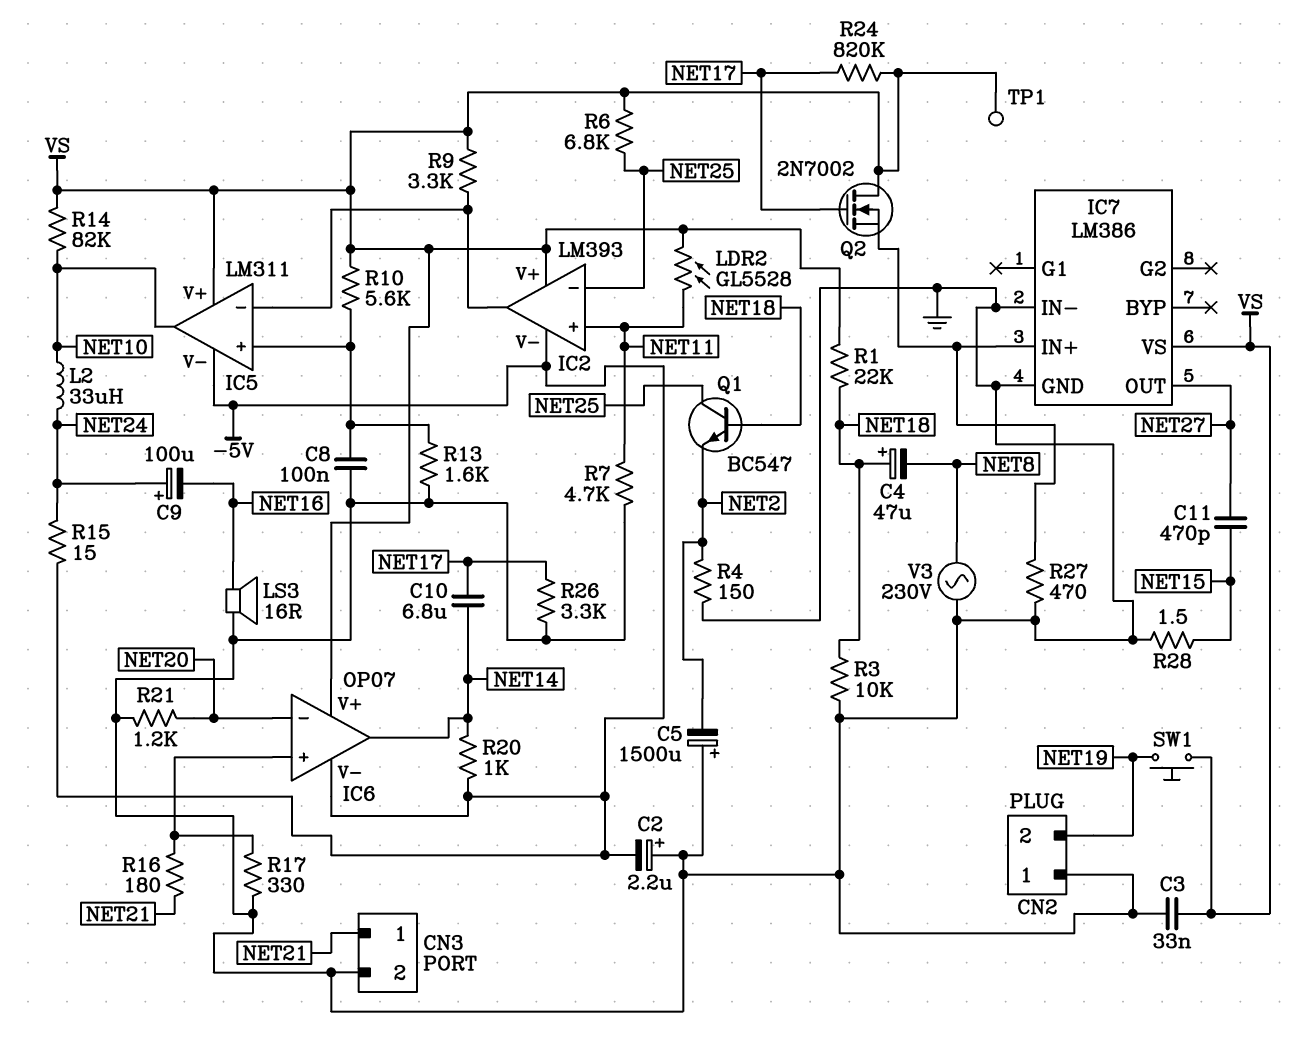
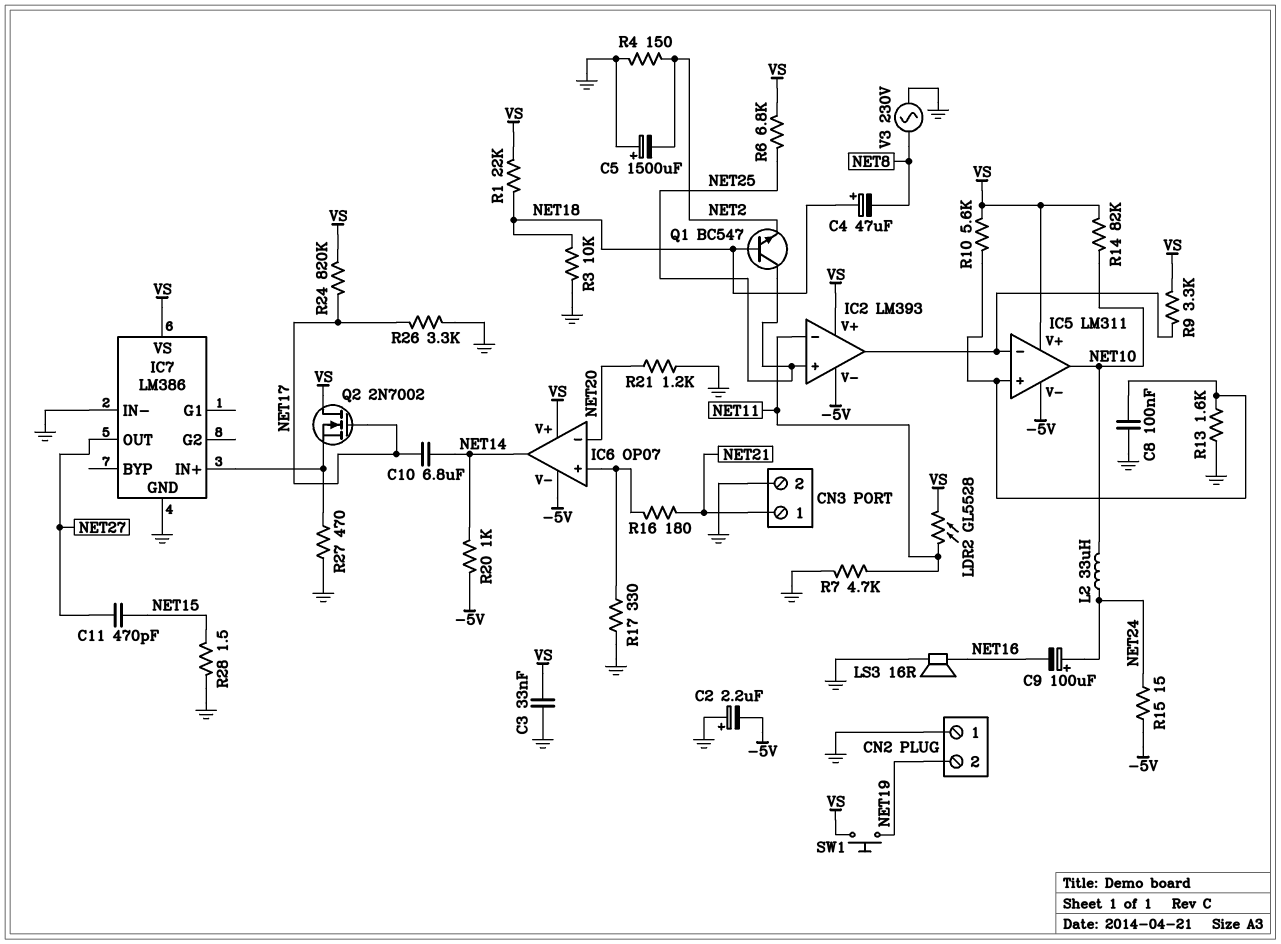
IC2 pin in+: NET11 -> NET25
IC2 pin in-: NET25 -> NET11
TP1: test point (VS) -> none

